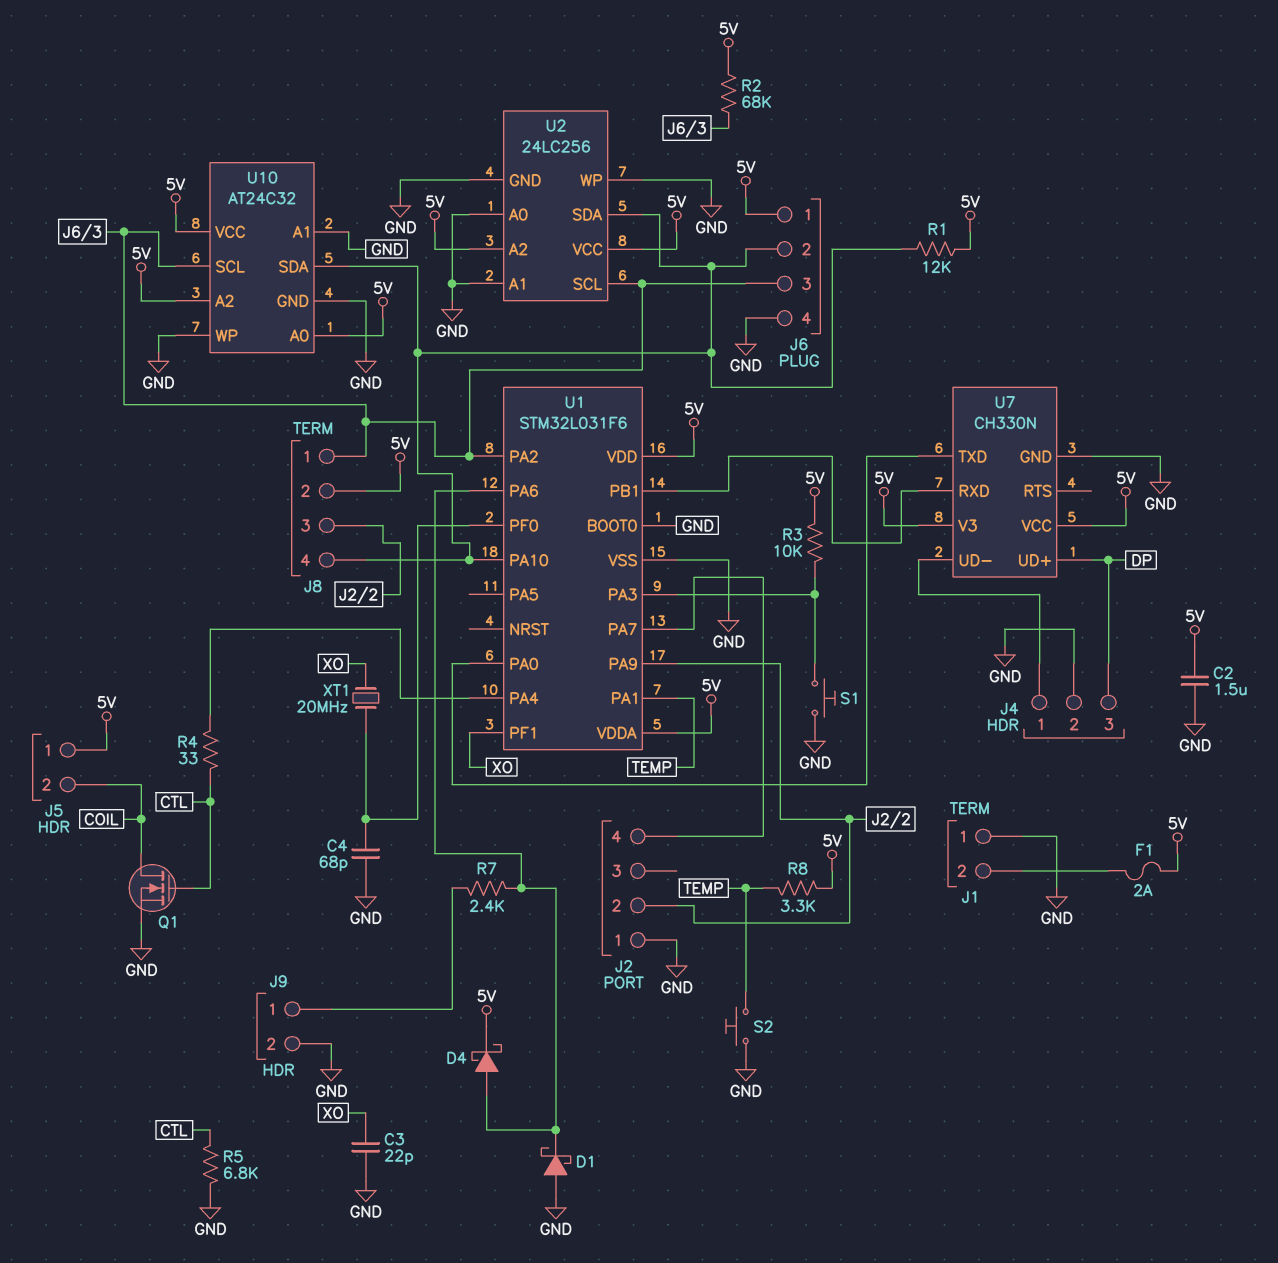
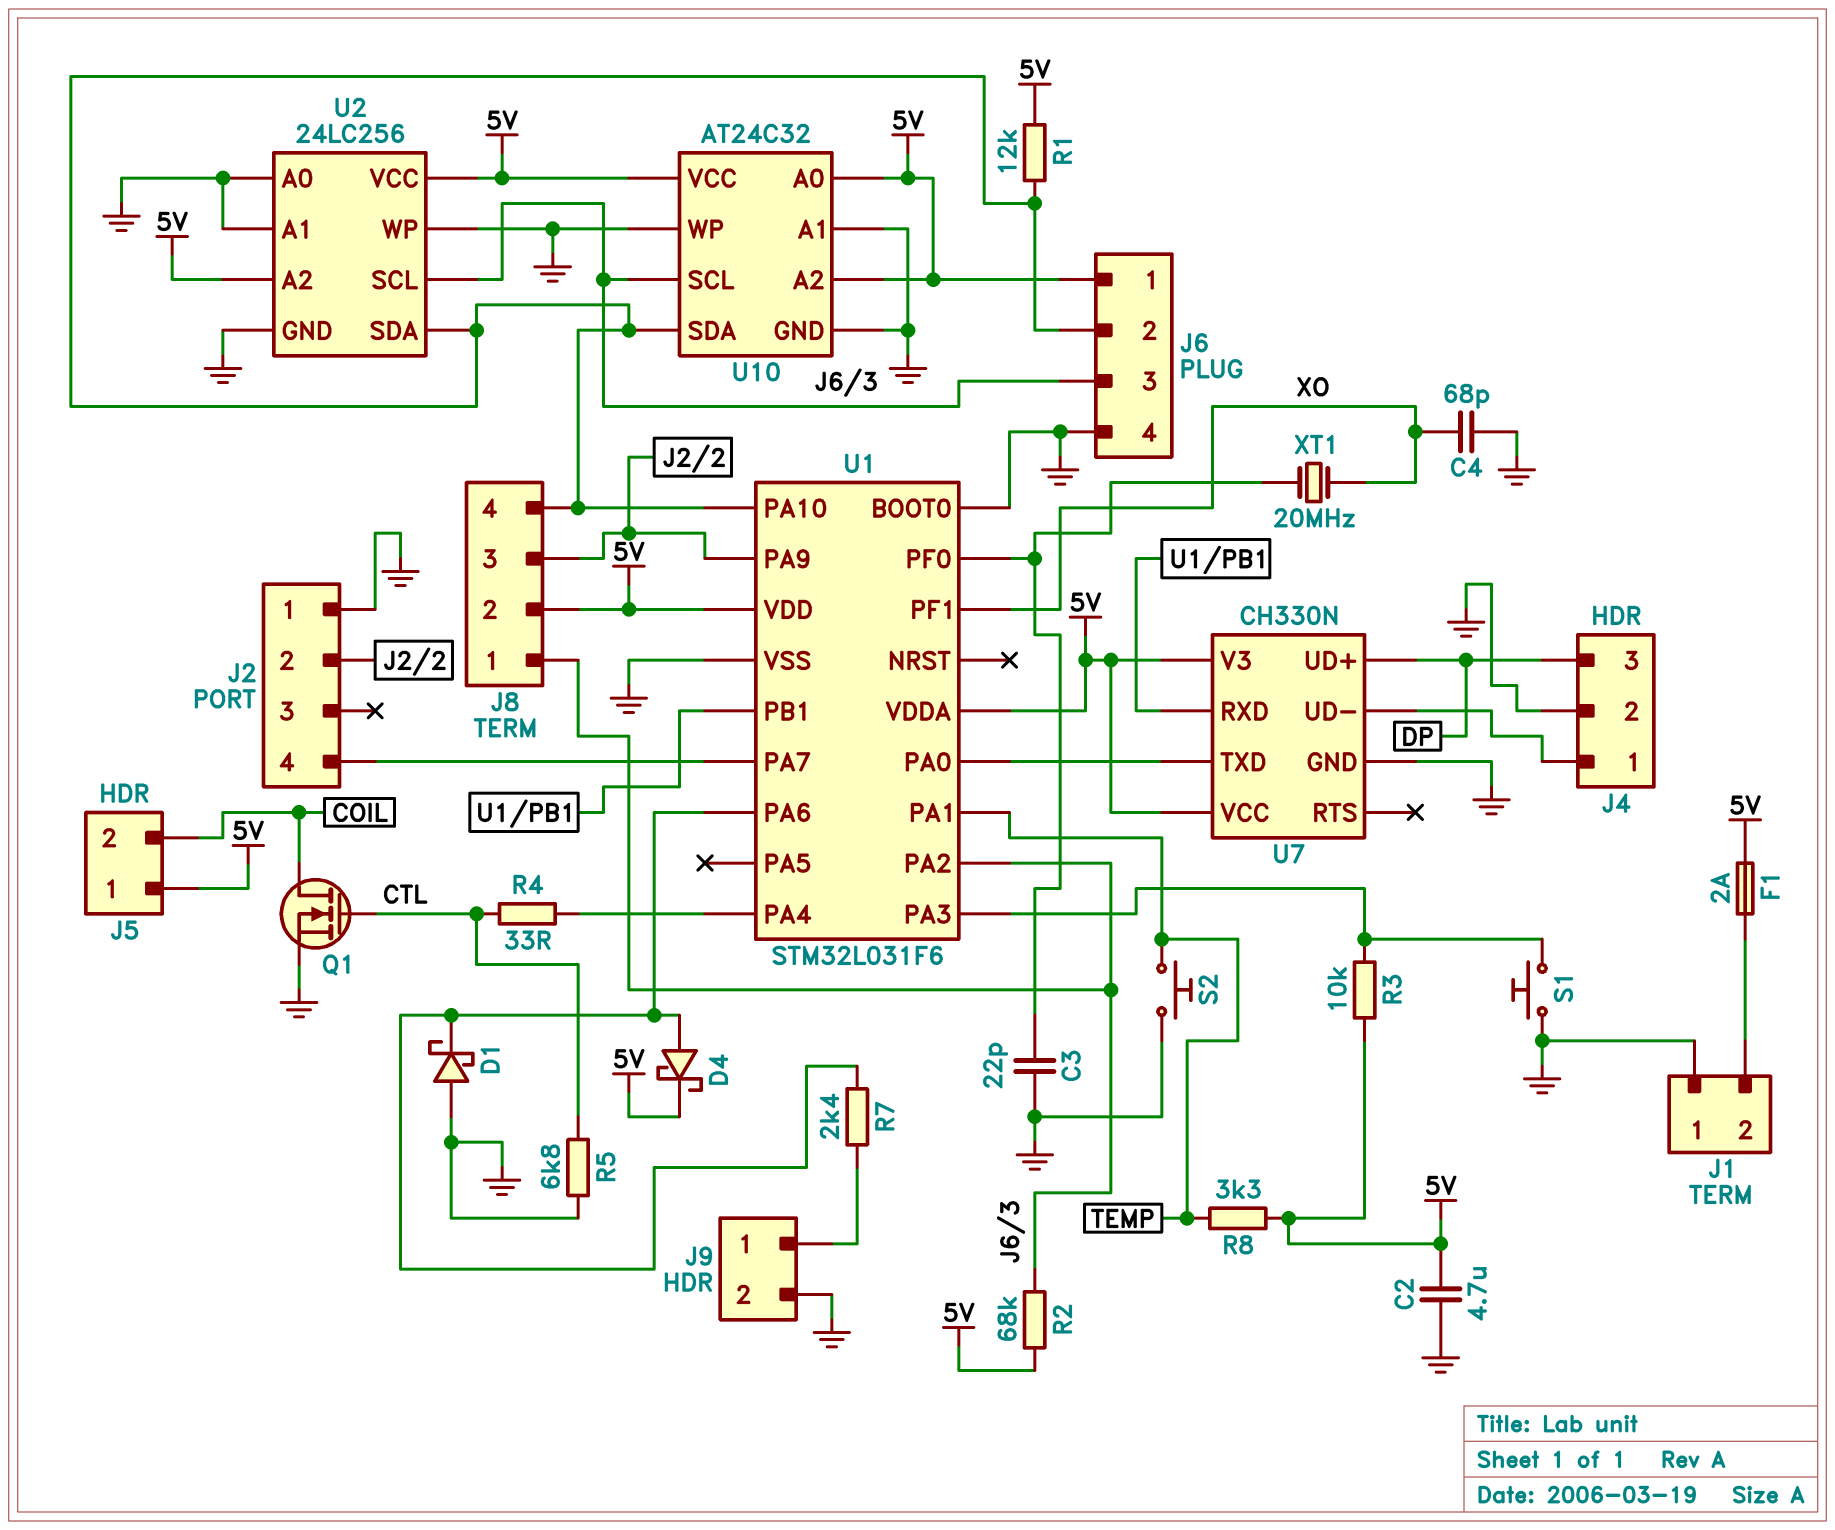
C2: 1.5uF (5V, GND) -> 4.7uF (5V, GND)
C3: 22pF (GND, XO) -> 22pF (GND, U1/PF0)
C4: 68pF (GND, U1/PF0) -> 68pF (GND, XO)

